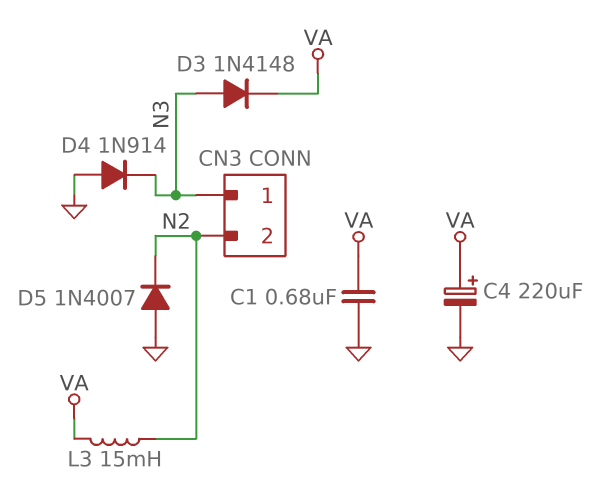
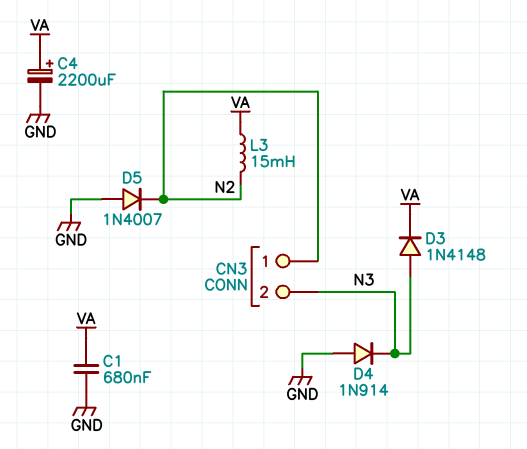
C4: 220uF (plus VA, minus GND) -> 2200uF (plus VA, minus GND)
CN3 pin 1: N3 -> N2
CN3 pin 2: N2 -> N3

